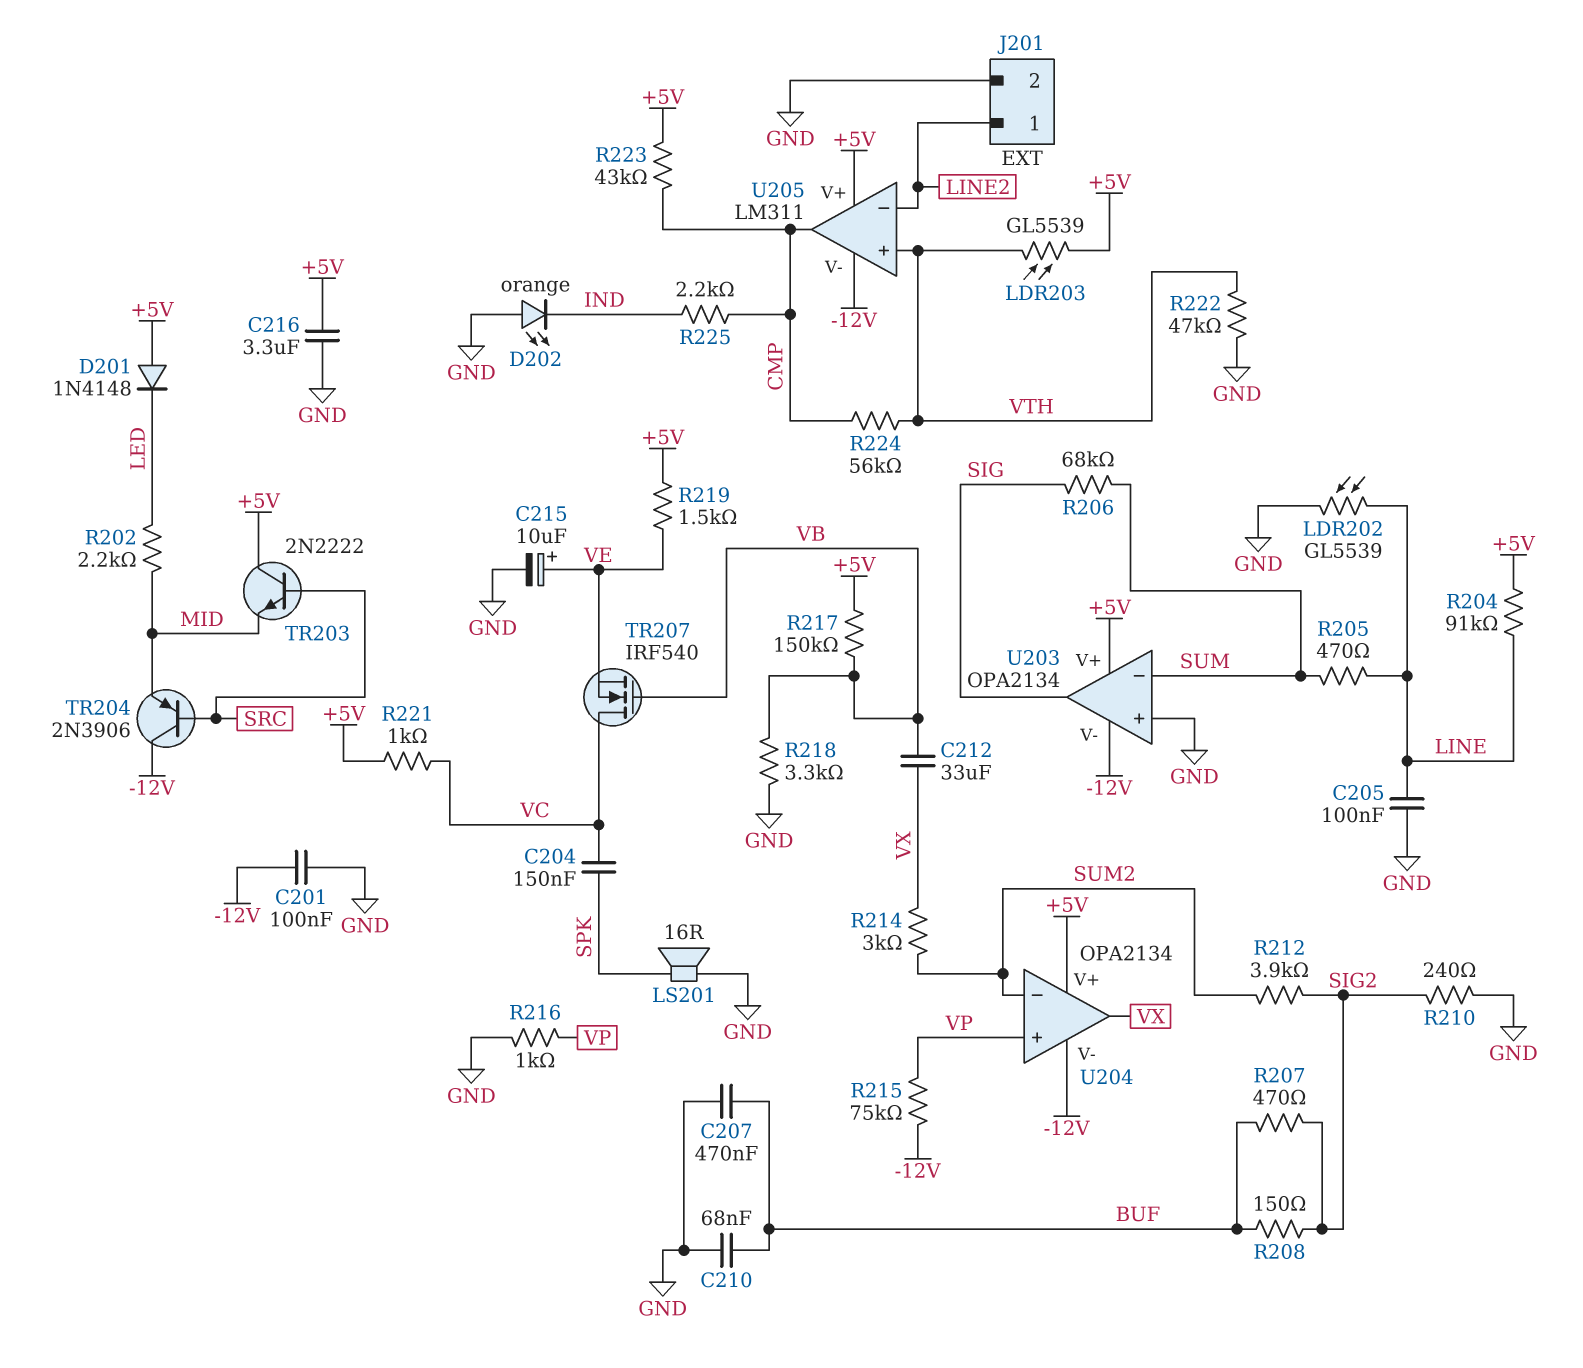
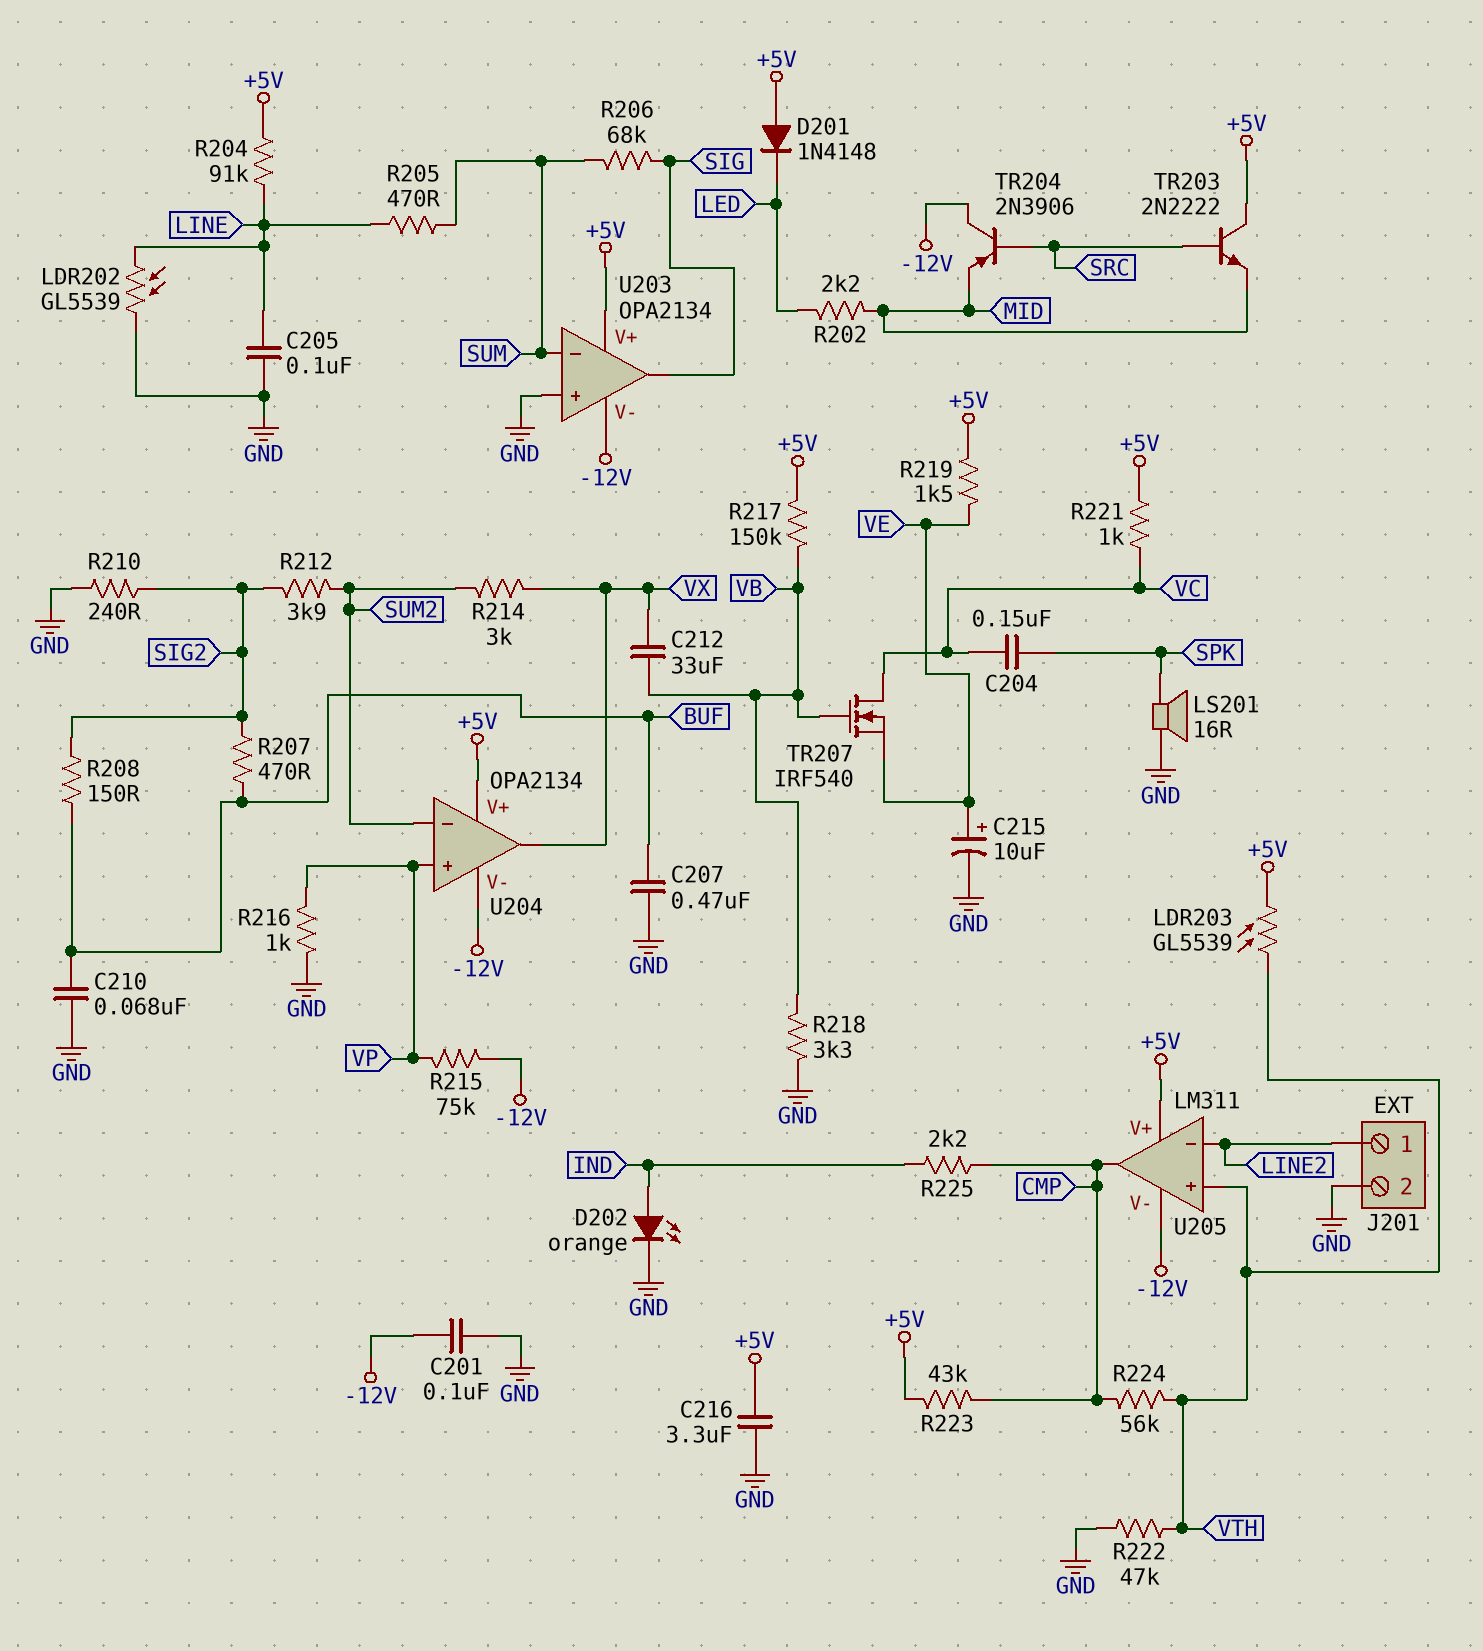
D202: LED orange (A GND, K IND) -> LED orange (A IND, K GND)

